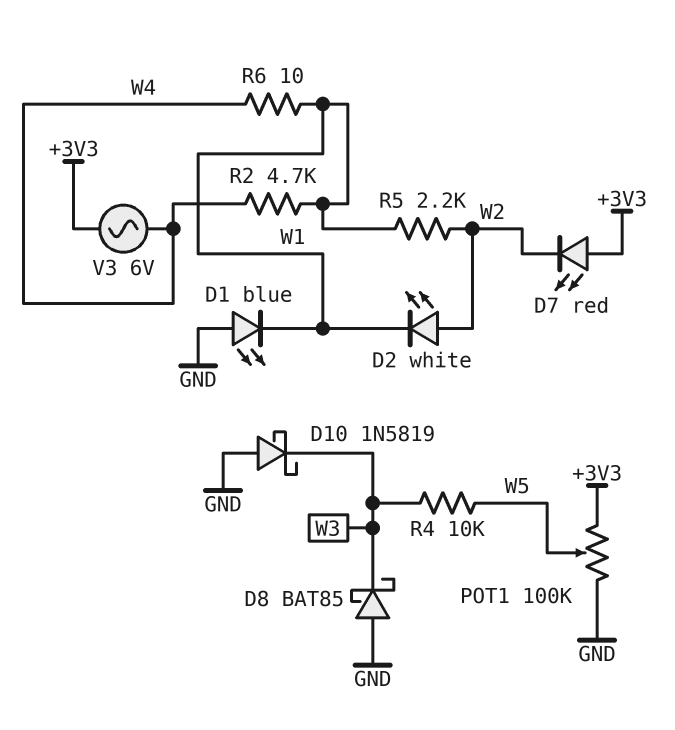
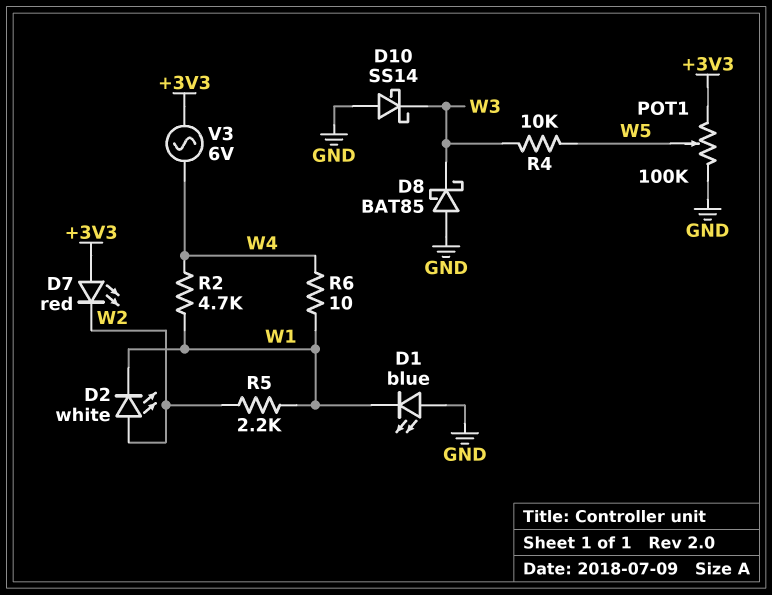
D10: schottky 1N5819 (A GND, K W3) -> schottky SS14 (A GND, K W3)

